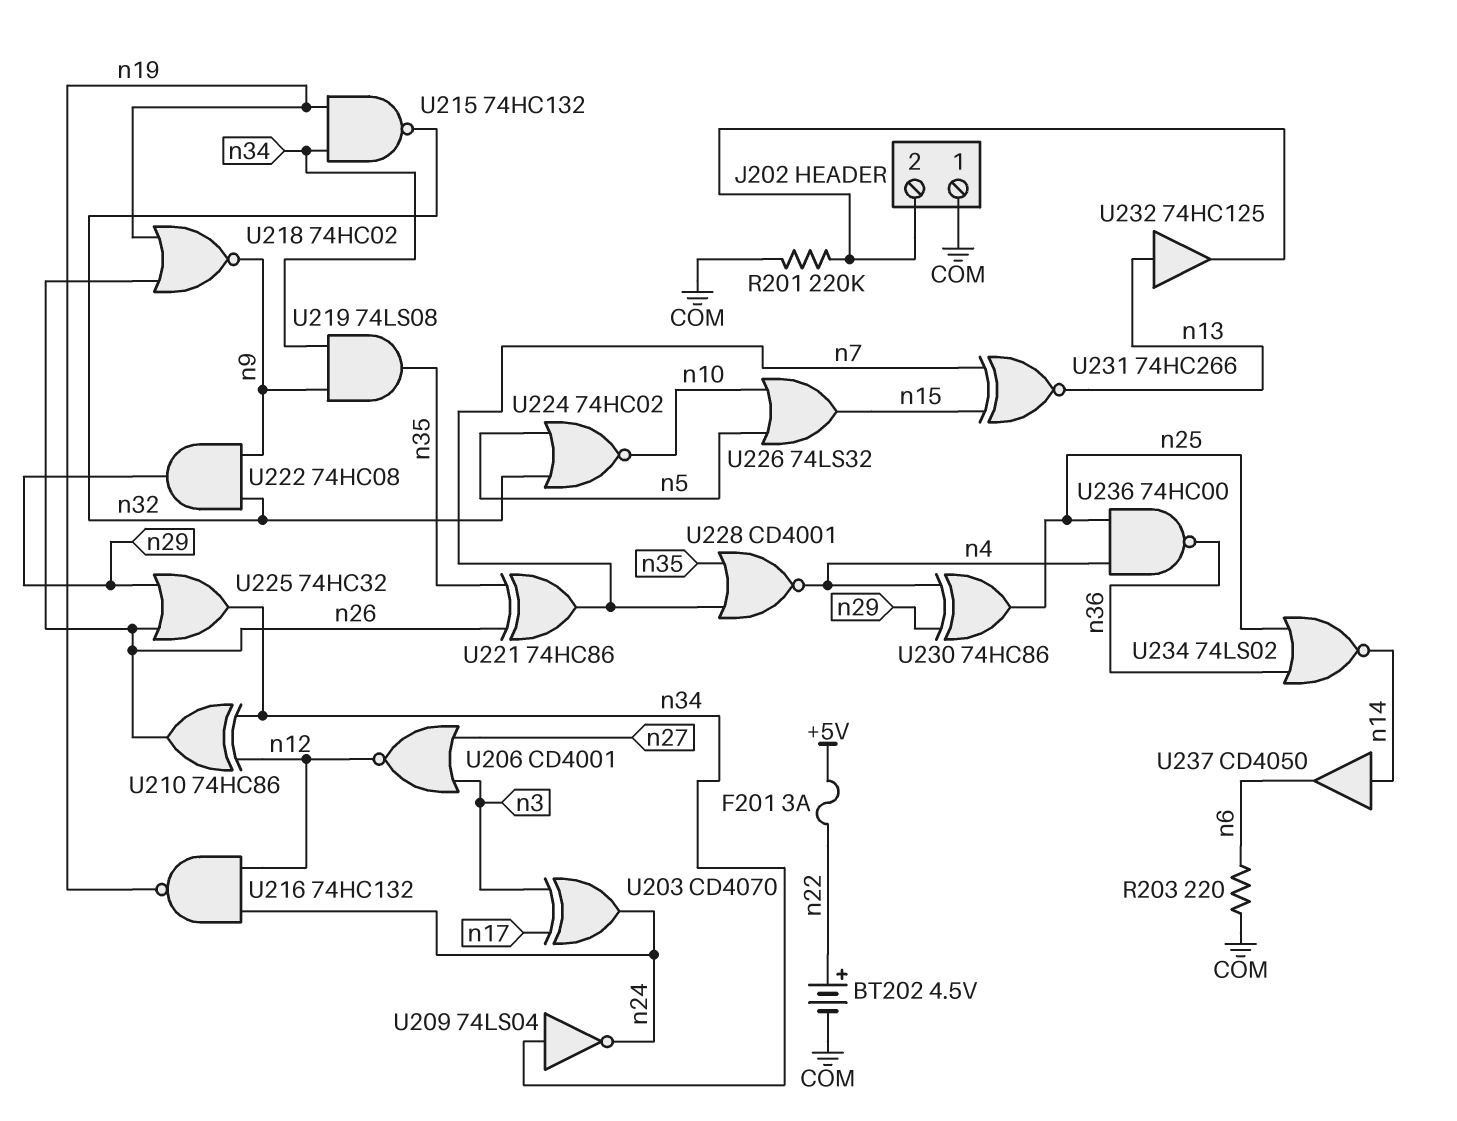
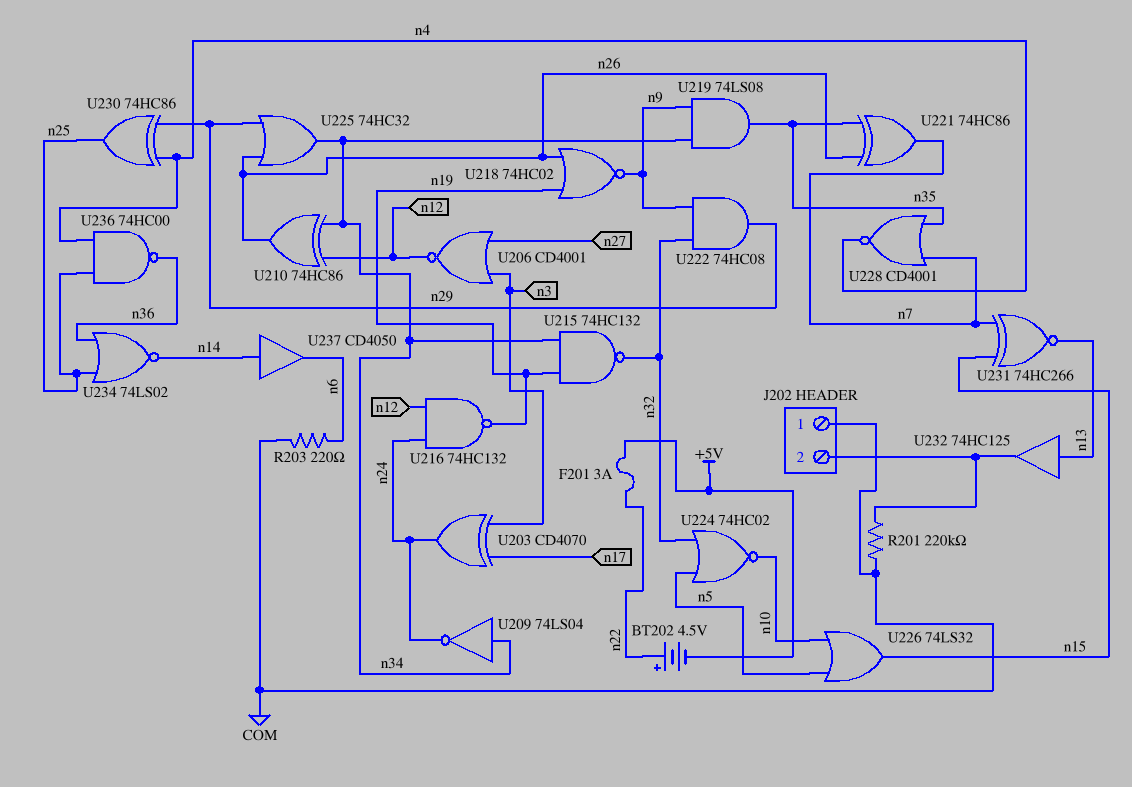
BT202: 4.5V (plus n22, minus COM) -> 4.5V (plus n22, minus +5V)

